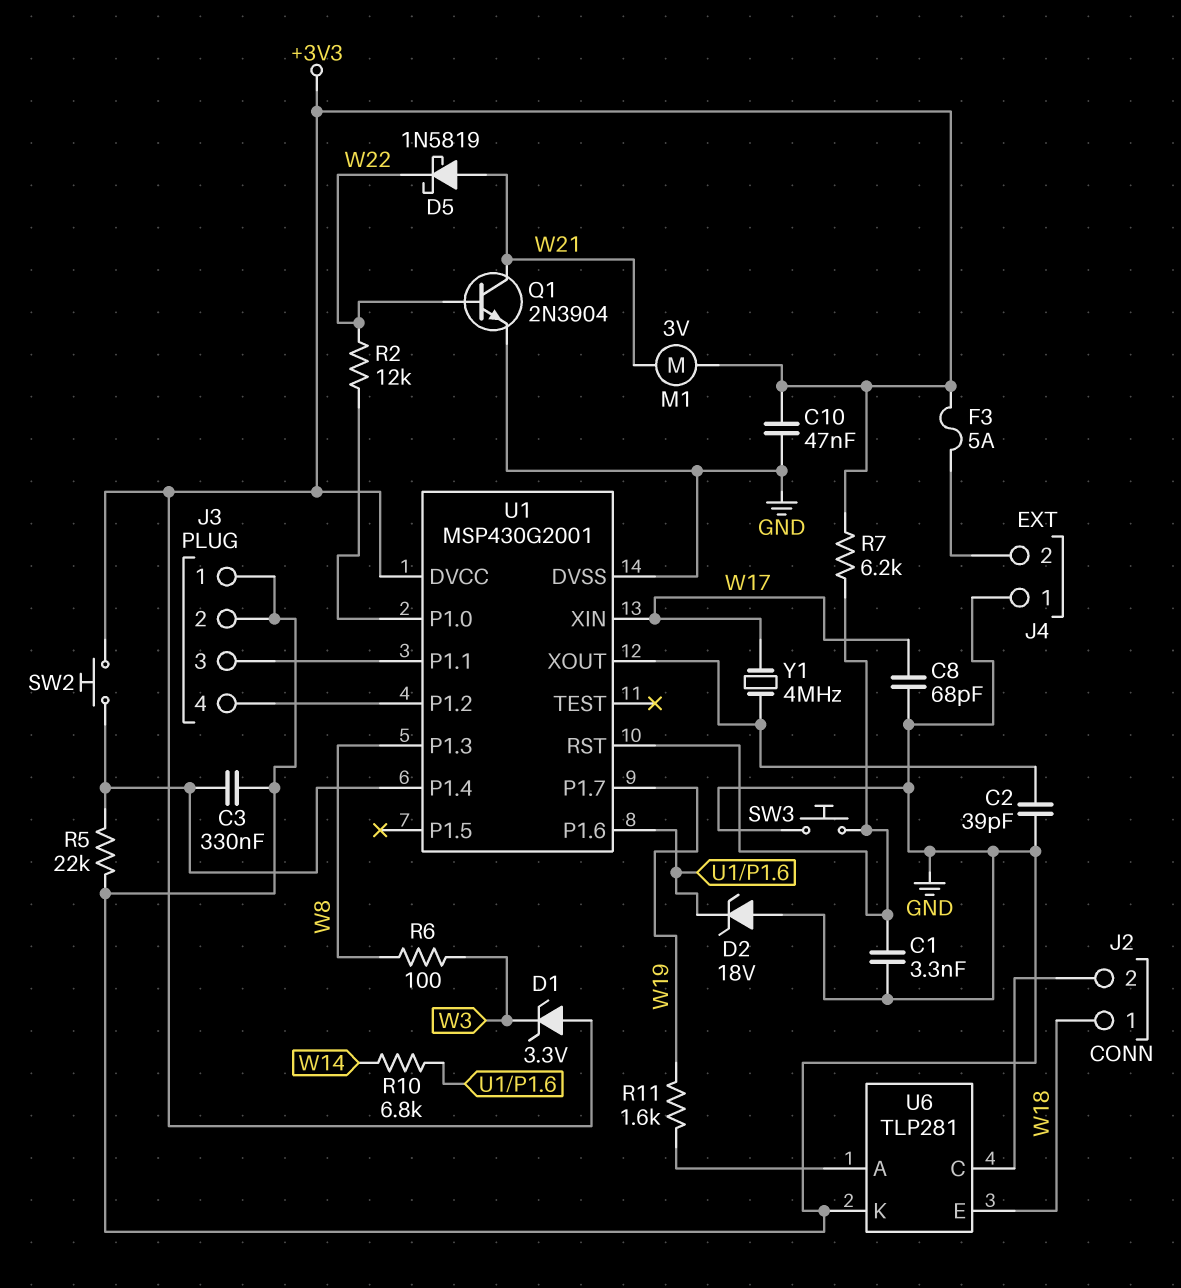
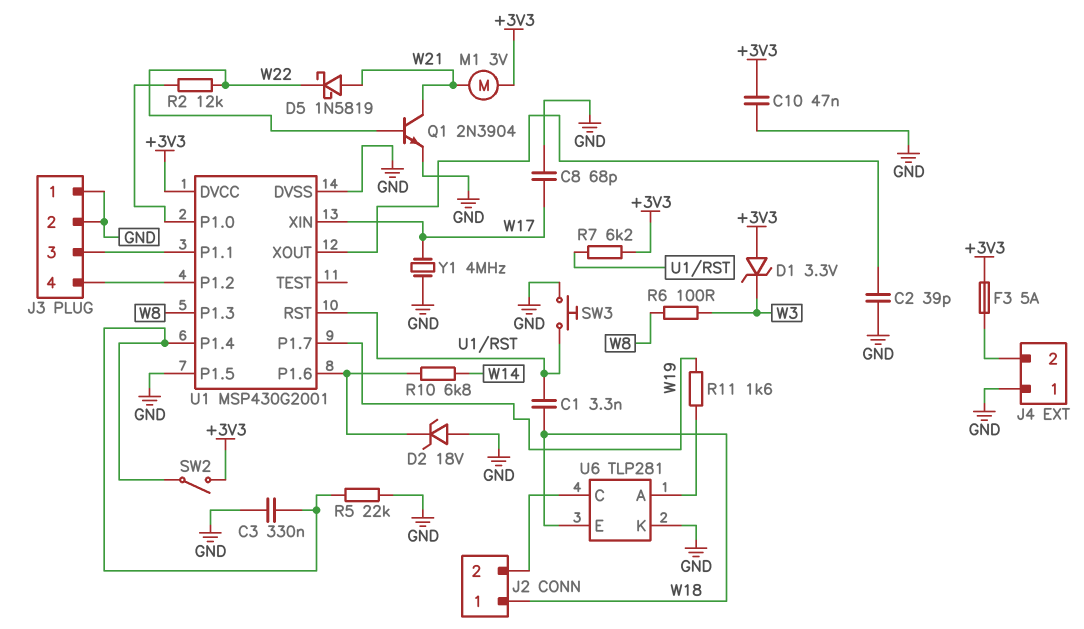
C1: 3.3nF (GND, U1/RST) -> 3.3nF (U1/RST, W18)
SW2: button (+3V3, U1/P1.4) -> switch (+3V3, U1/P1.4)
U1 pin P1.5: none -> GND
Y1: 4MHz (U1/XOUT, W17) -> 4MHz (GND, W17)

